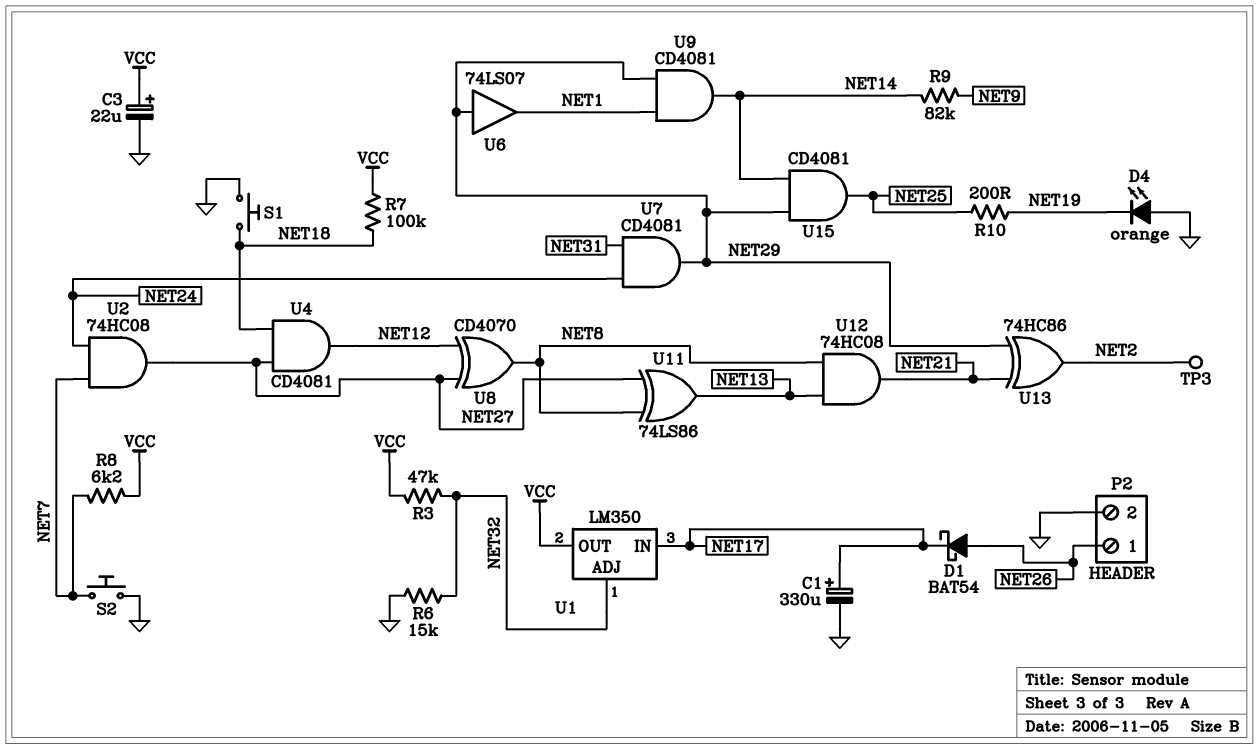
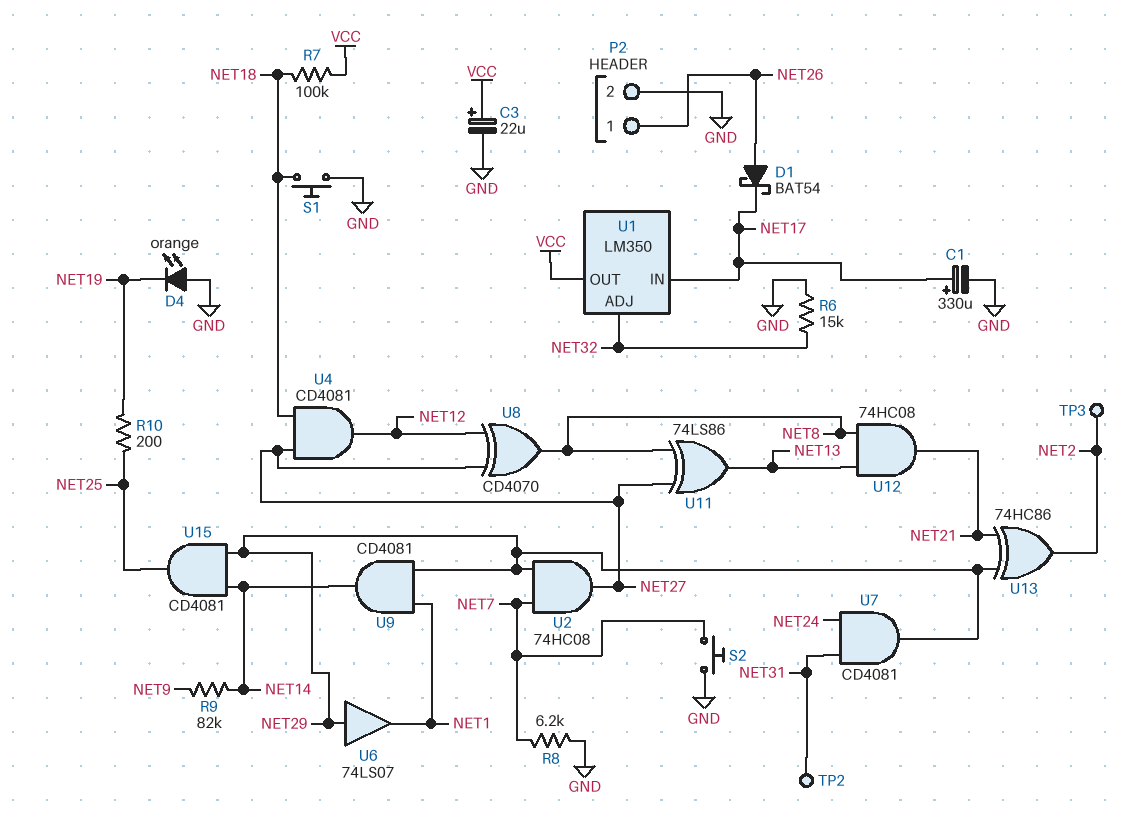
R3: 47k (NET32, VCC) -> none
R8: 6.2k (NET7, VCC) -> 6.2k (GND, NET7)
TP2: none -> test point (NET31)
U2: AND 74HC08 (in NET7, in NET24, out NET27) -> AND 74HC08 (in NET7, in NET29, out NET27)

